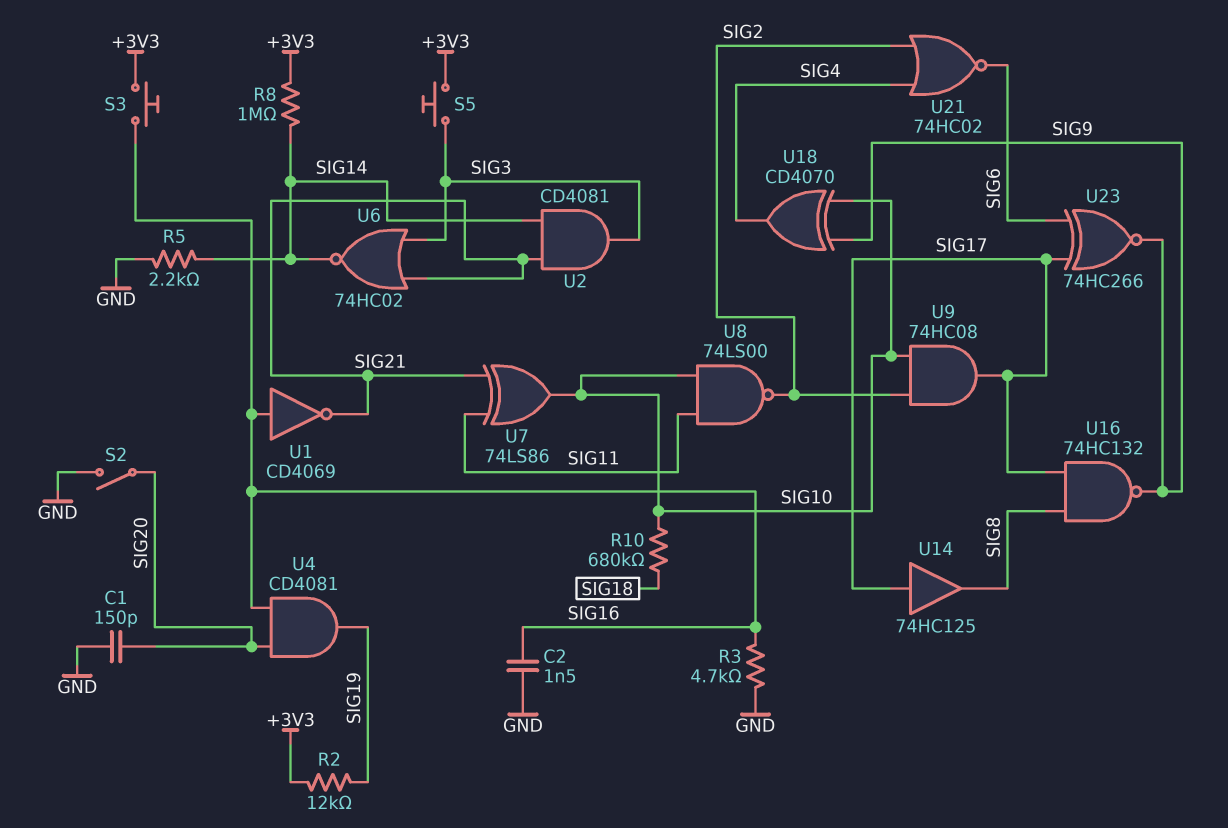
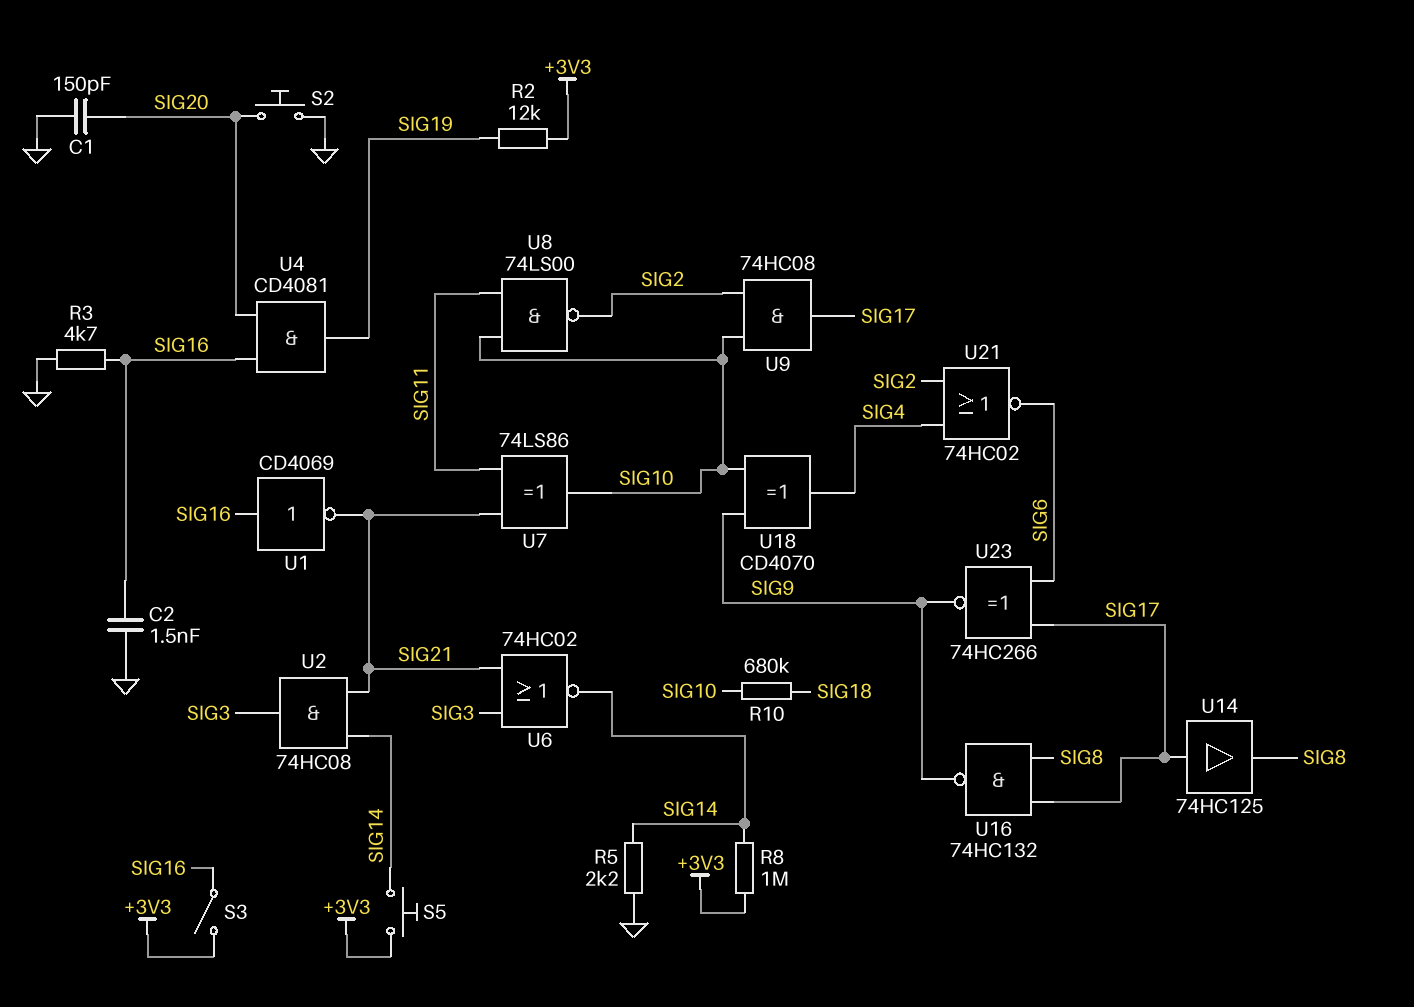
S2: switch (GND, SIG20) -> button (GND, SIG20)
S3: button (+3V3, SIG16) -> switch (+3V3, SIG16)
S5: button (+3V3, SIG3) -> button (+3V3, SIG14)
U2: AND CD4081 (in SIG14, in SIG21, out SIG3) -> AND 74HC08 (in SIG14, in SIG21, out SIG3)

